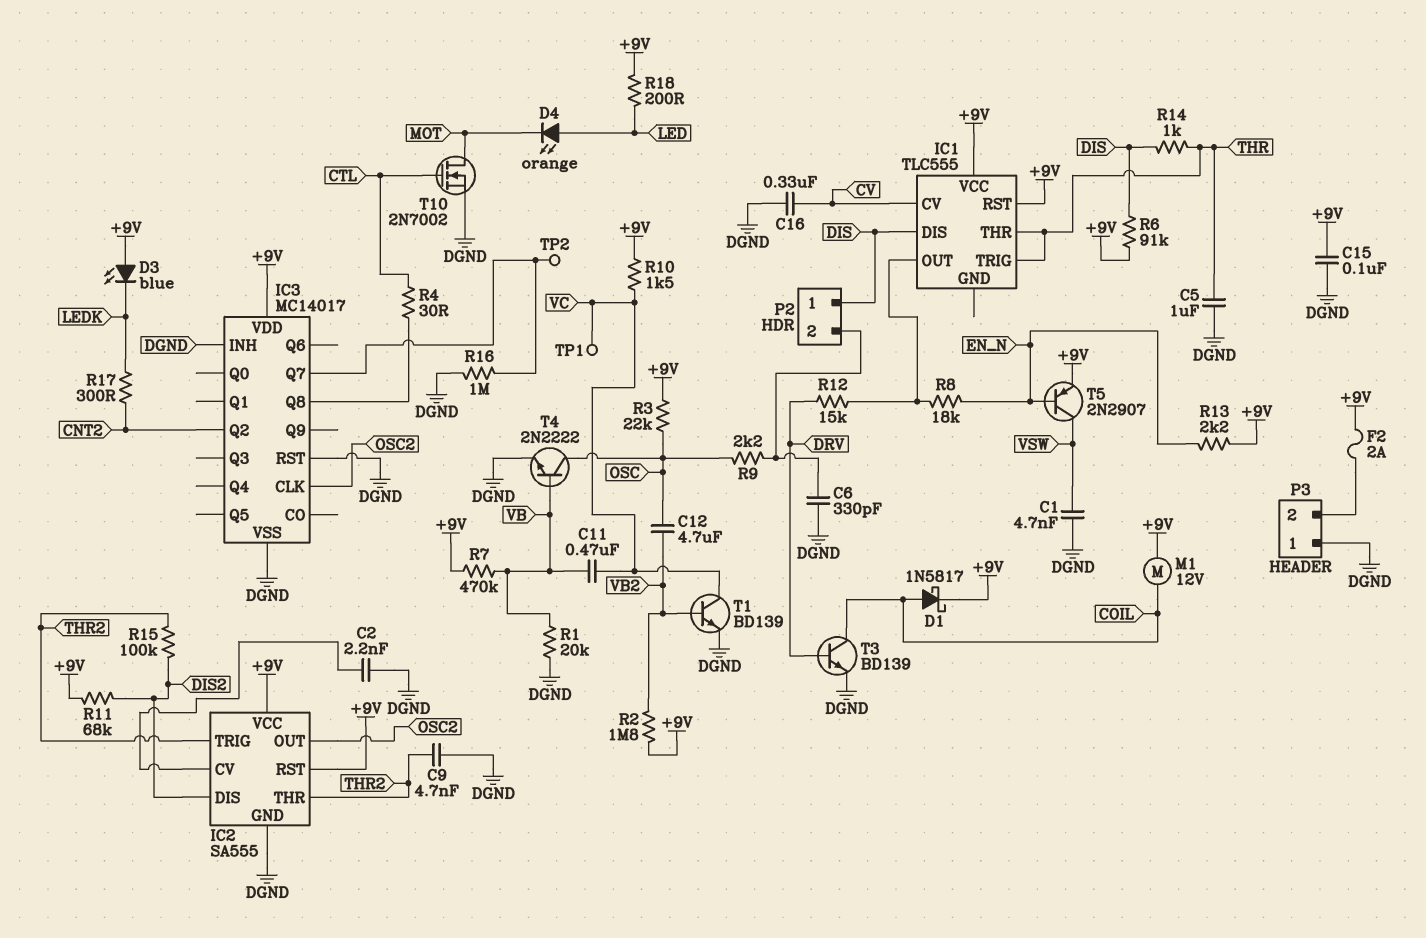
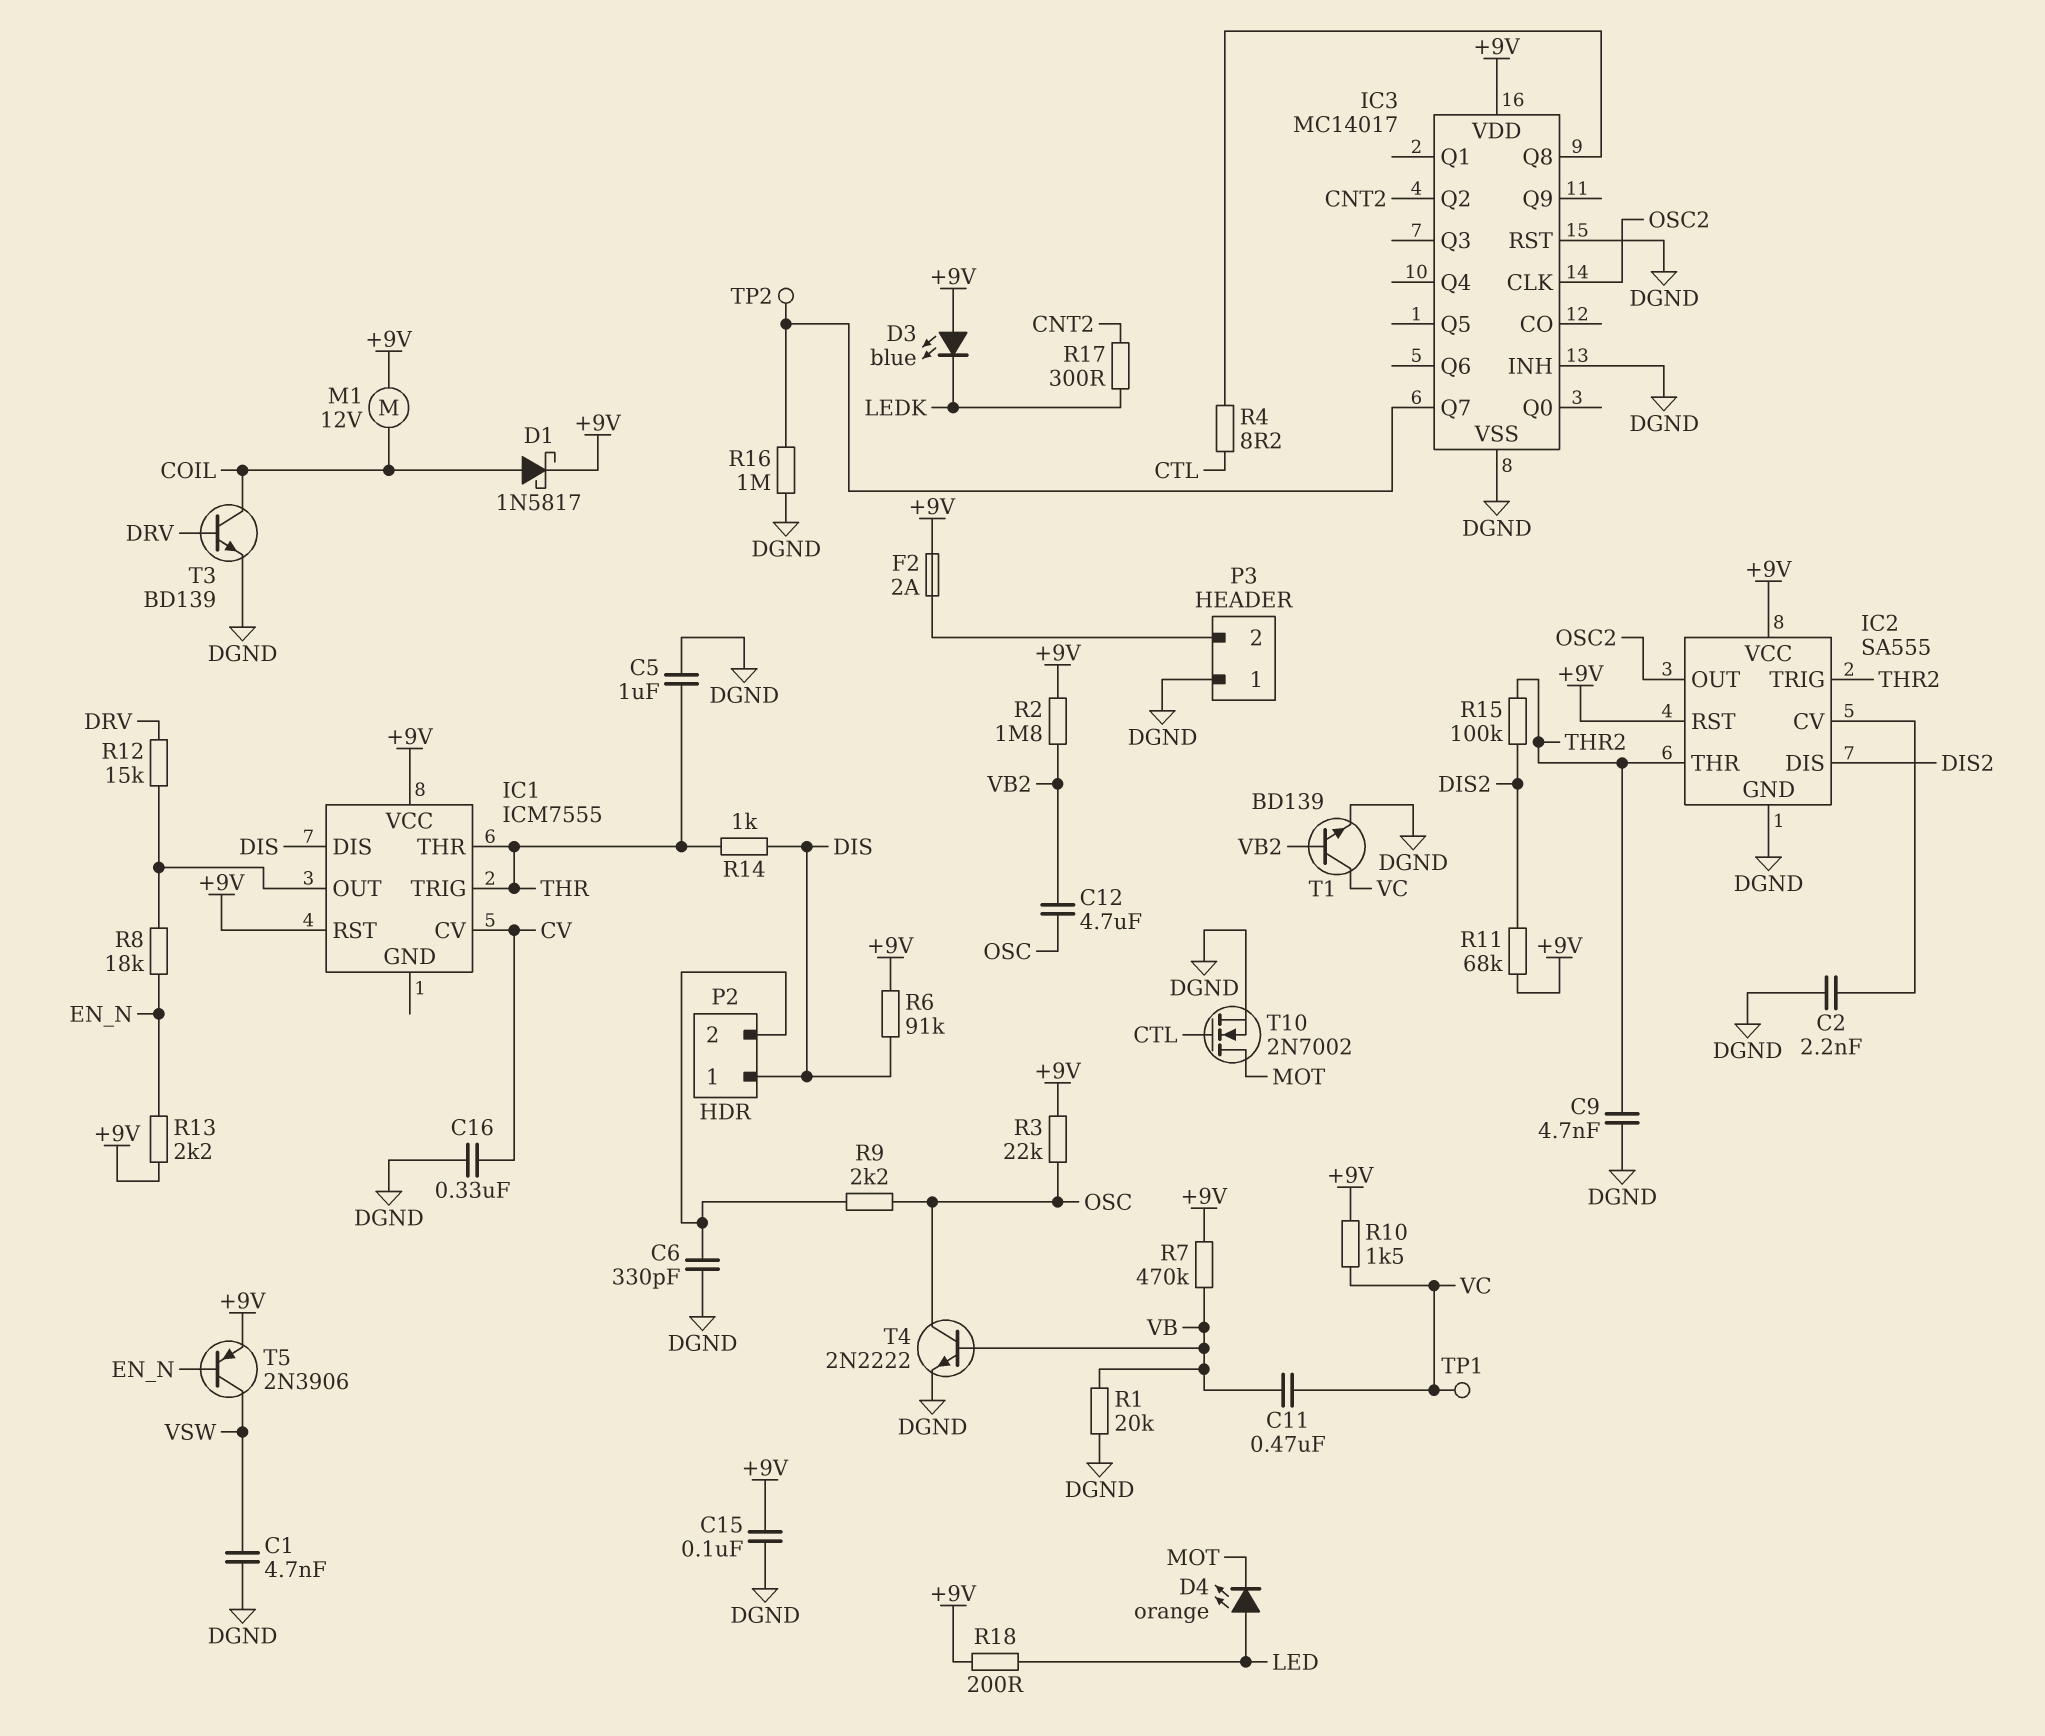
IC1: TLC555 -> ICM7555
R4: 30 (CTL, IC3/Q8) -> 8.2 (CTL, IC3/Q8)
T5: PNP 2N2907 (B EN_N, C VSW, E +9V) -> PNP 2N3906 (B EN_N, C VSW, E +9V)

